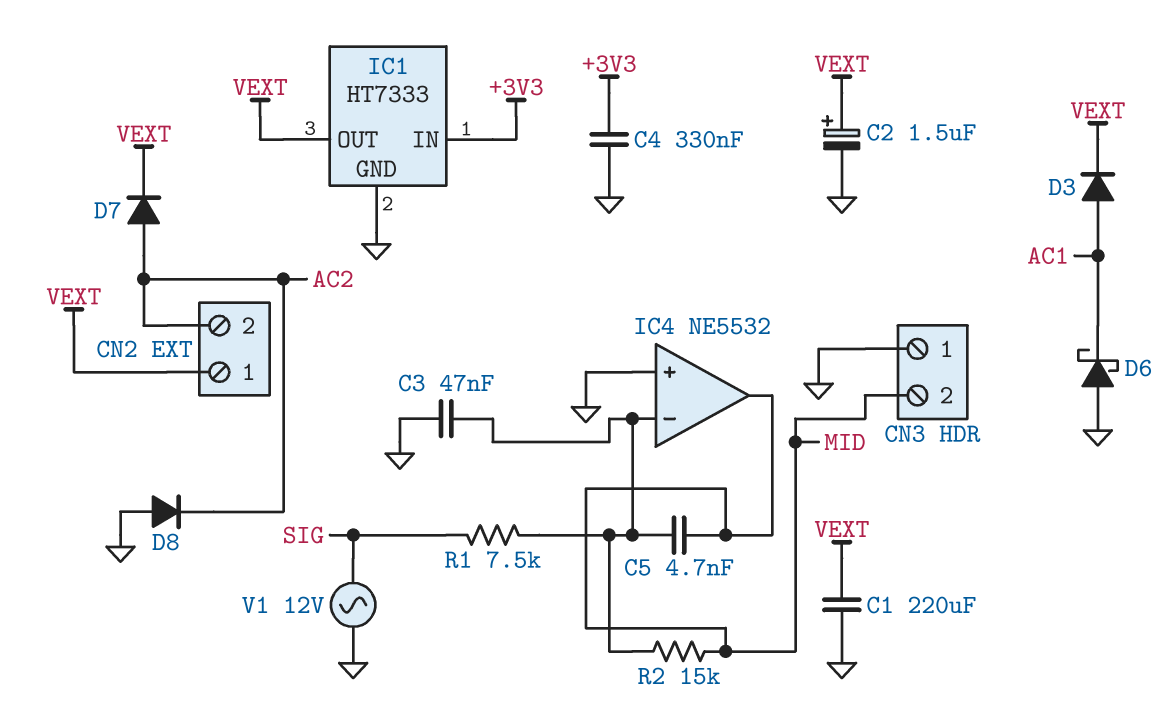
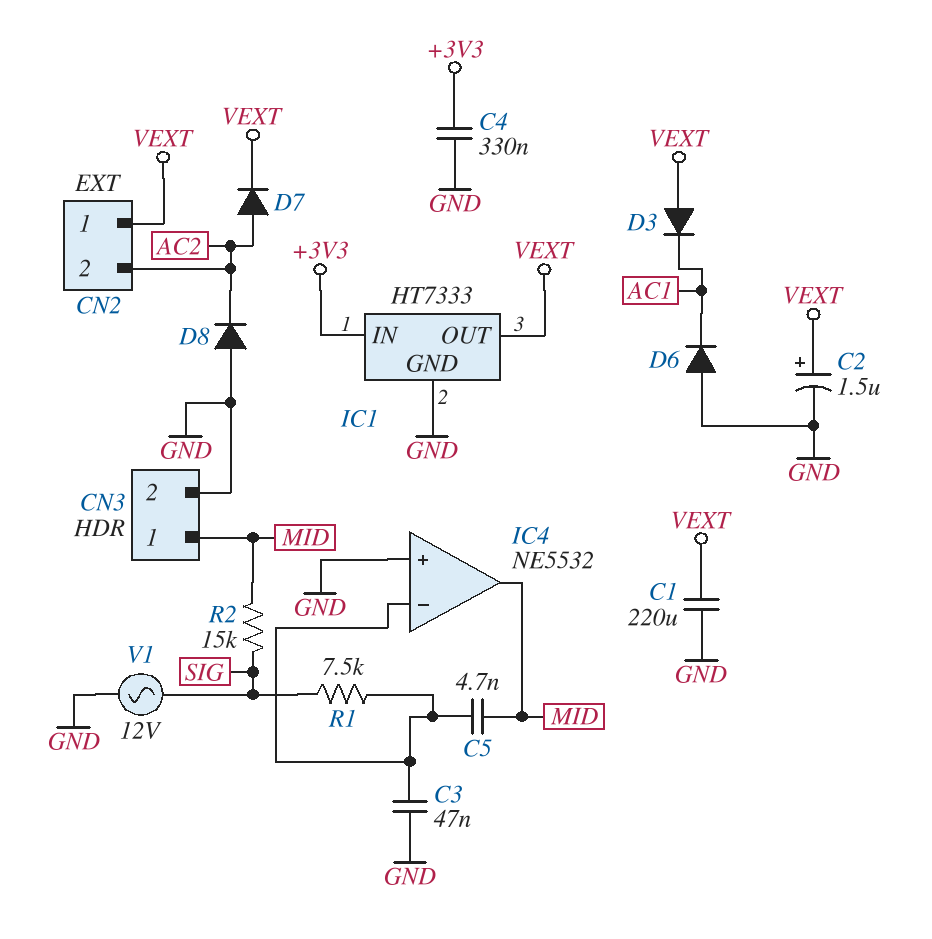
CN3 pin 1: GND -> MID
CN3 pin 2: MID -> GND
D3: diode (A AC1, K VEXT) -> diode (A VEXT, K AC1)
D6: schottky (A GND, K AC1) -> diode (A GND, K AC1)
R2: 15k (IC4/in-, MID) -> 15k (MID, SIG)

